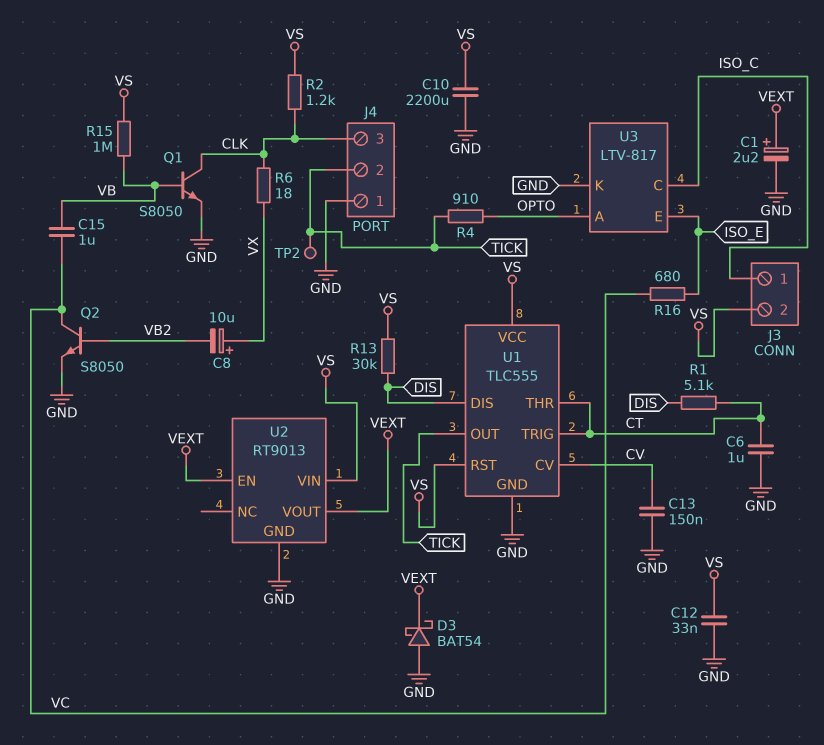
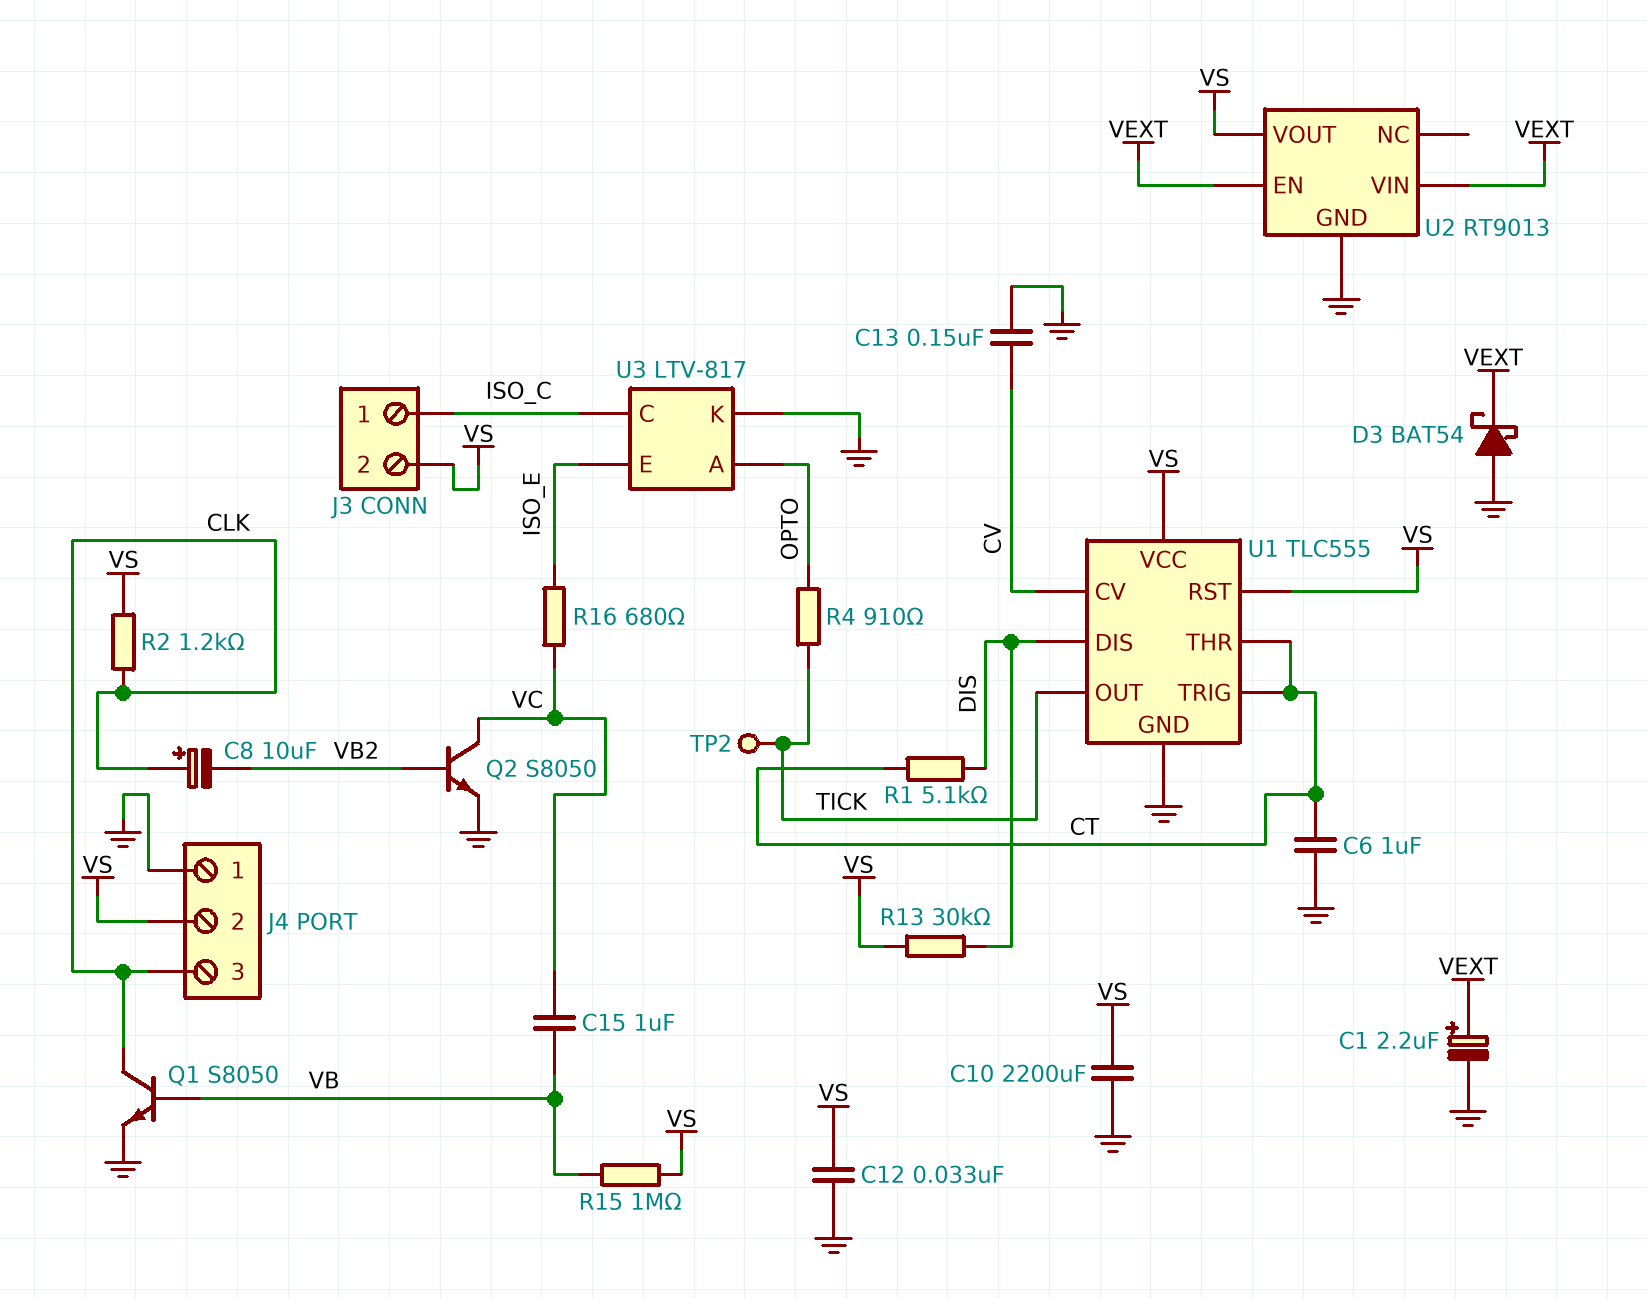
C8: 10uF (plus VX, minus VB2) -> 10uF (plus CLK, minus VB2)
J4 pin 2: TICK -> VS
R6: 18 (CLK, VX) -> none
U2 pin VIN: VS -> VEXT
U2 pin VOUT: VEXT -> VS

